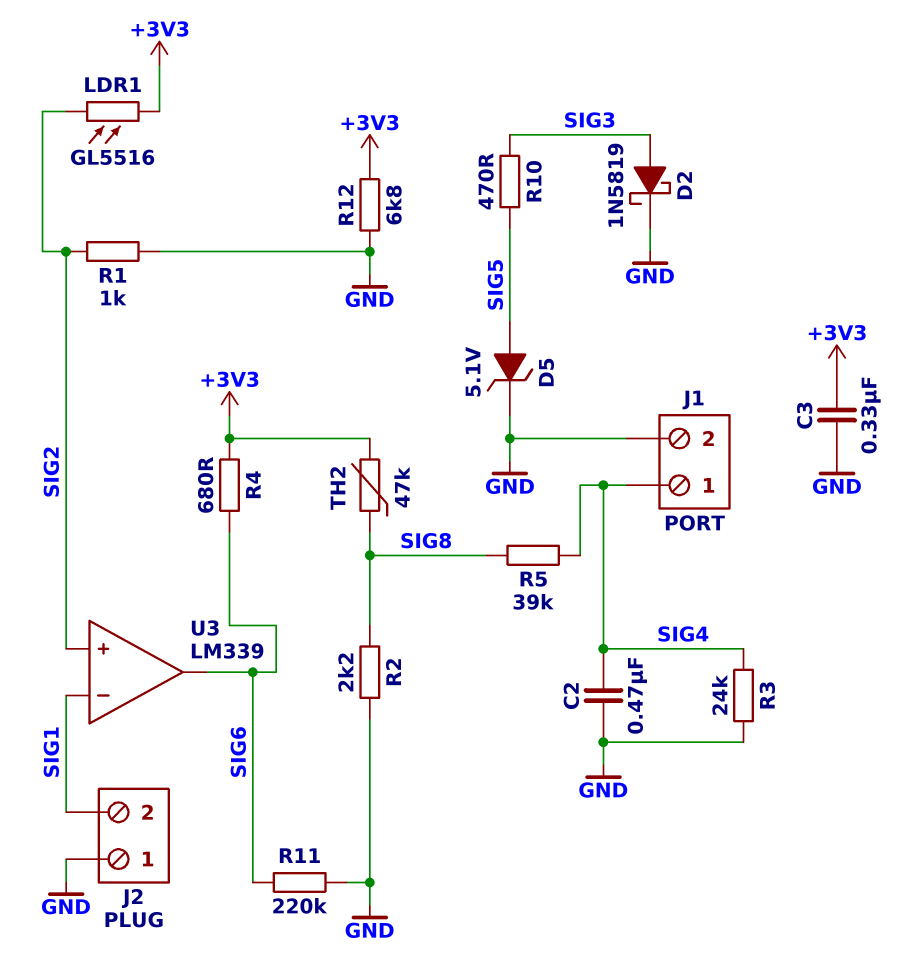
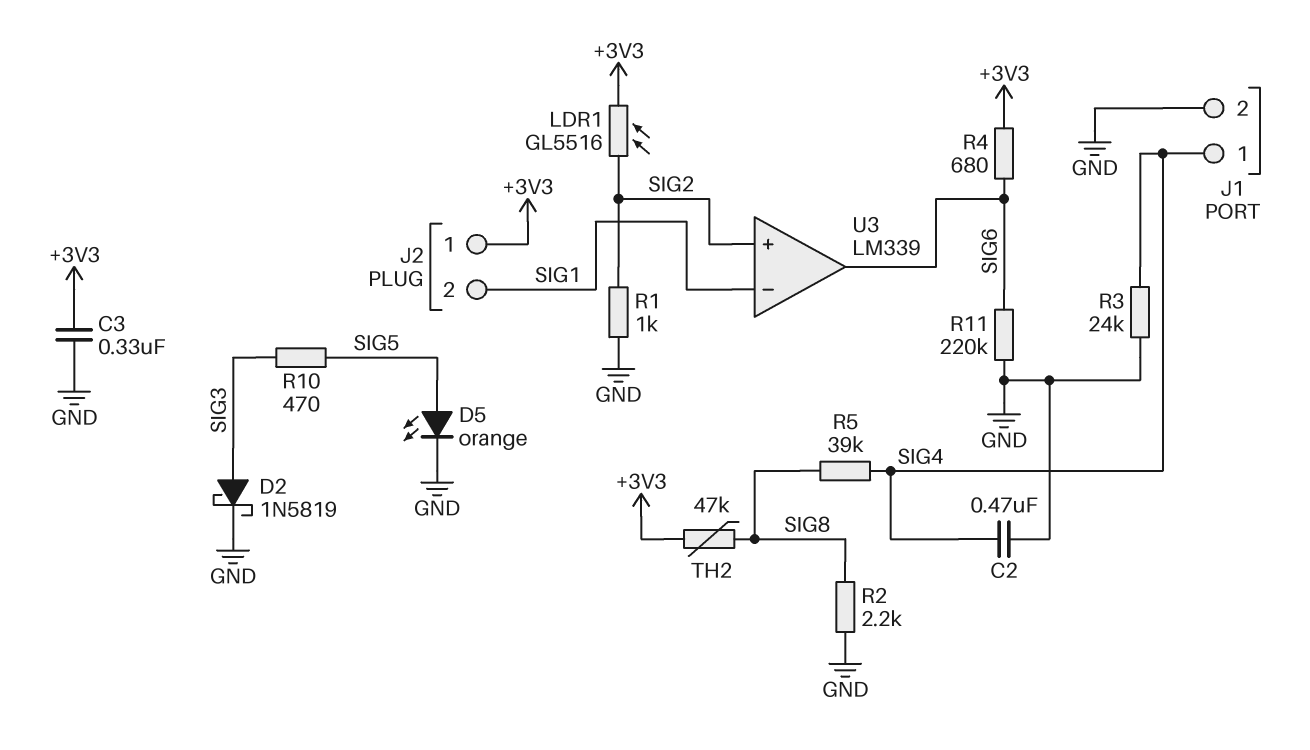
D5: zener 5.1V (A SIG5, K GND) -> LED orange (A SIG5, K GND)
J2 pin 1: GND -> +3V3
R12: 6.8k (+3V3, GND) -> none

